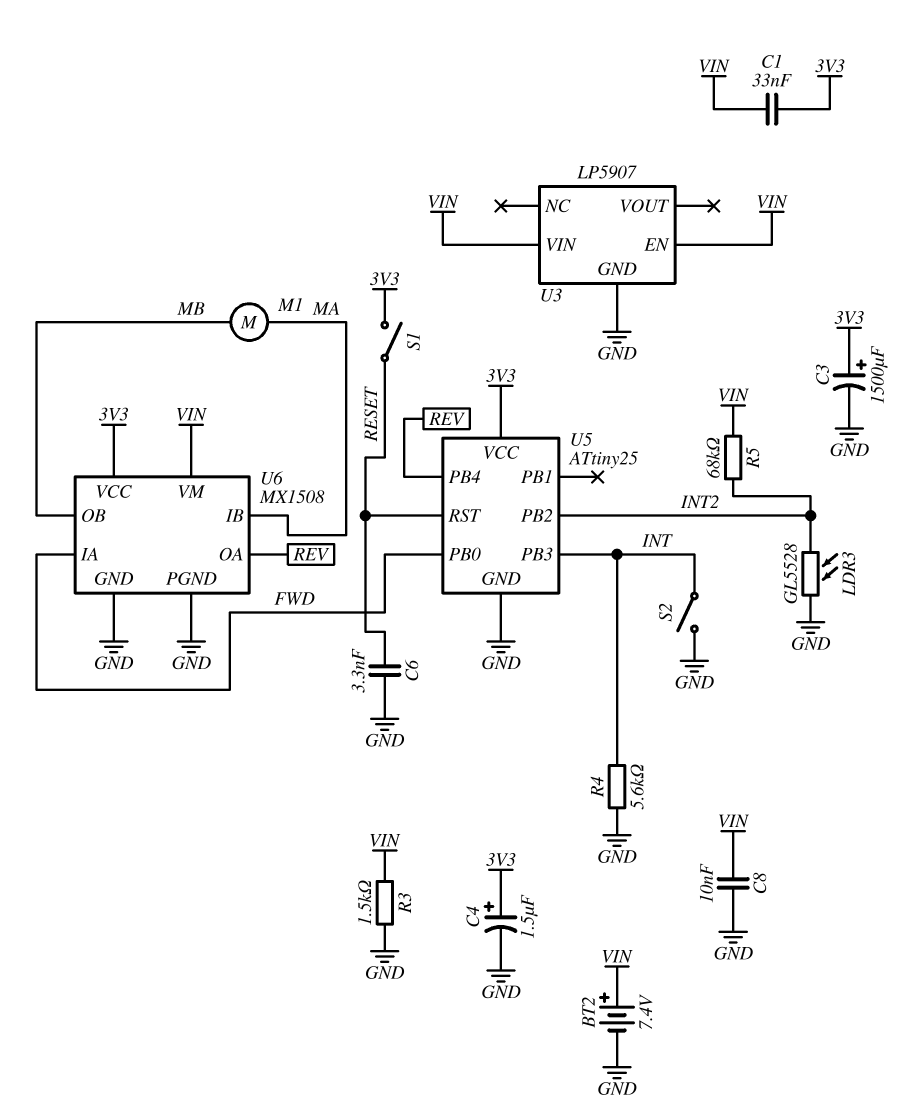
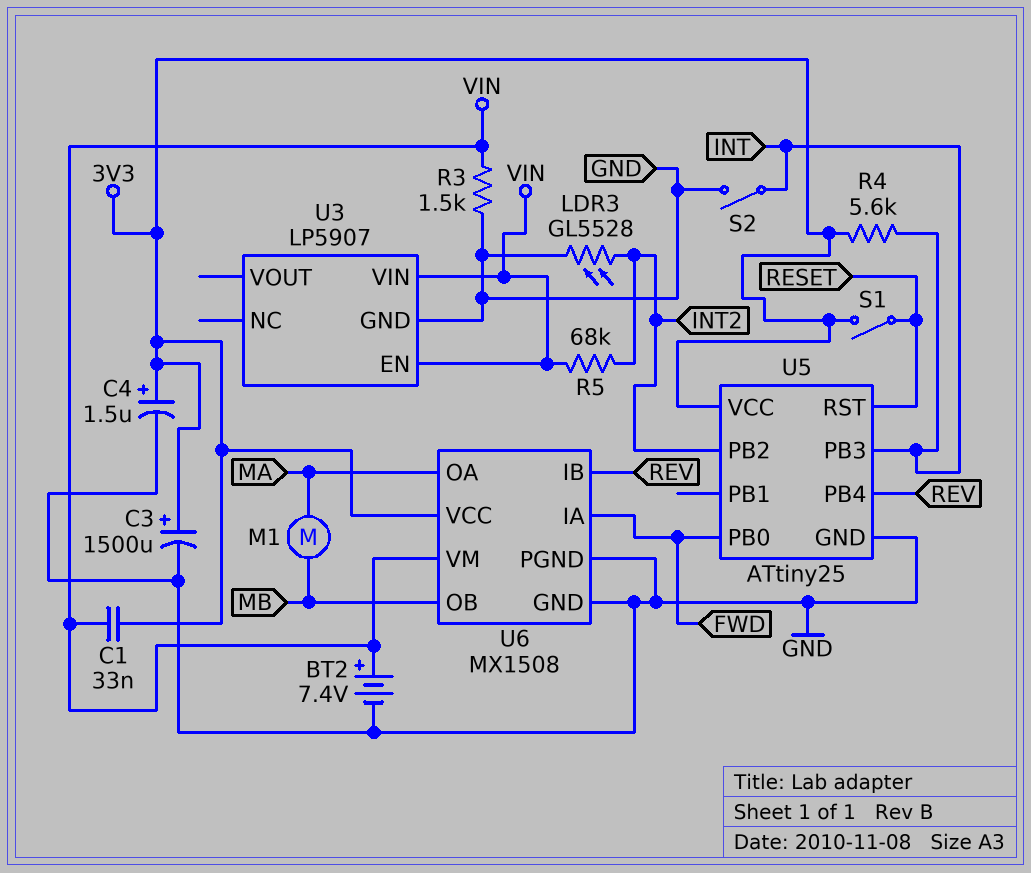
C6: 3.3nF (GND, RESET) -> none
C8: 10nF (GND, VIN) -> none
R4: 5.6k (GND, INT) -> 5.6k (3V3, INT)
U6 pin IB: MA -> REV
U6 pin OA: REV -> MA

